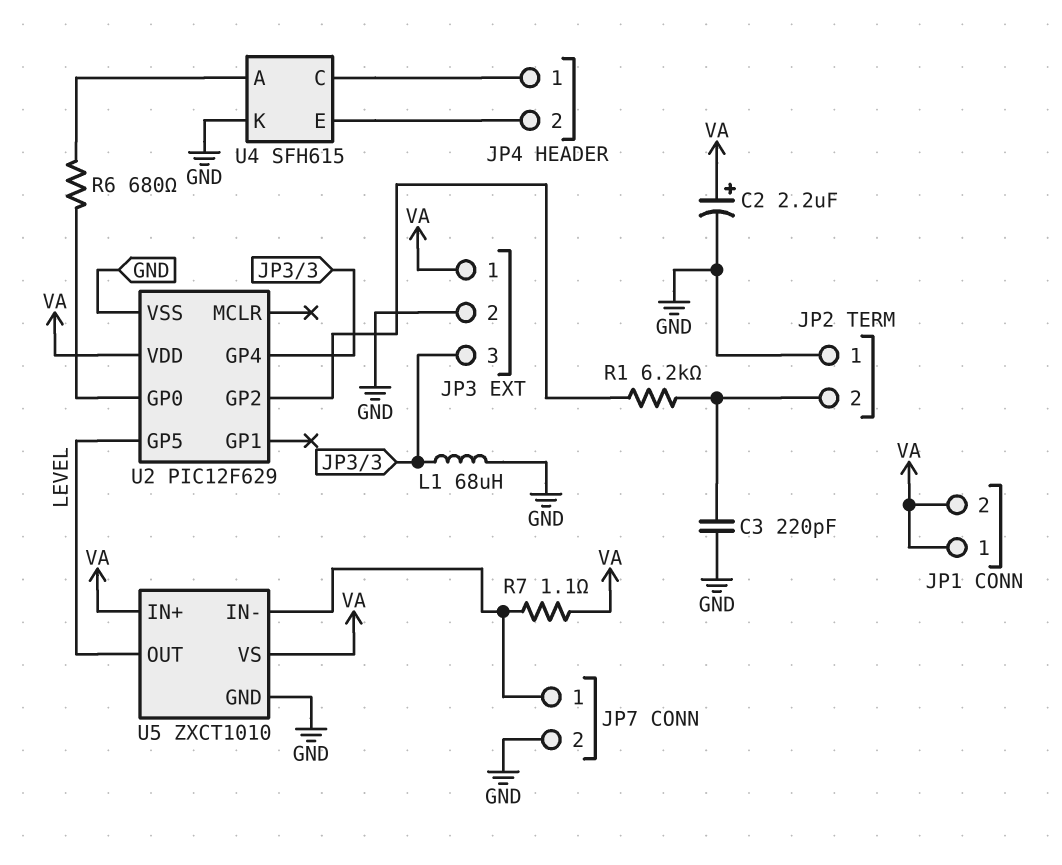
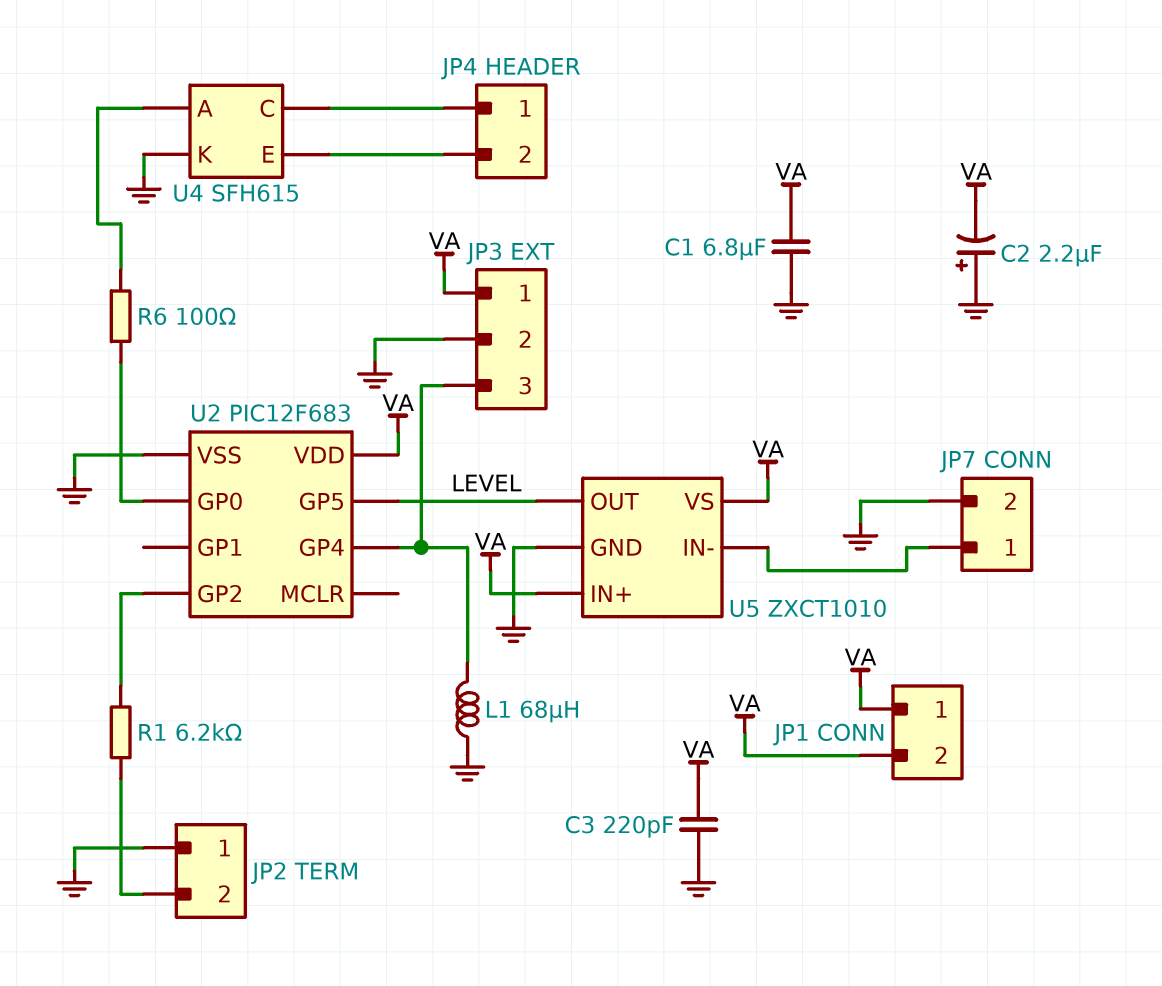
C1: none -> 6.8uF (GND, VA)
C2: 2.2uF (plus VA, minus GND) -> 2.2uF (plus GND, minus VA)
C3: 220pF (GND, JP2/2) -> 220pF (GND, VA)
R6: 680 (U2/GP0, U4/A) -> 100 (U2/GP0, U4/A)
R7: 1.1 (JP7/1, VA) -> none
U2: PIC12F629 -> PIC12F683

